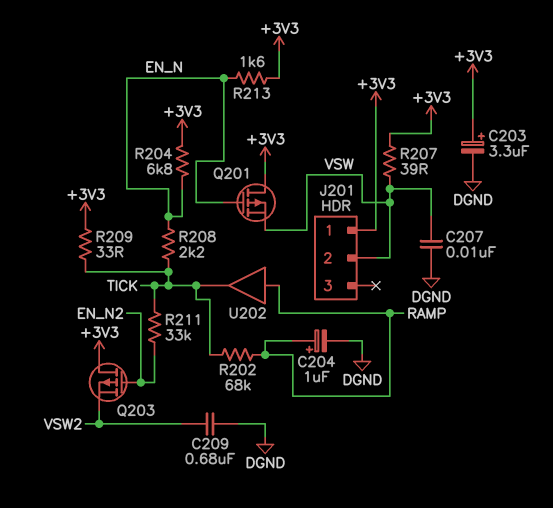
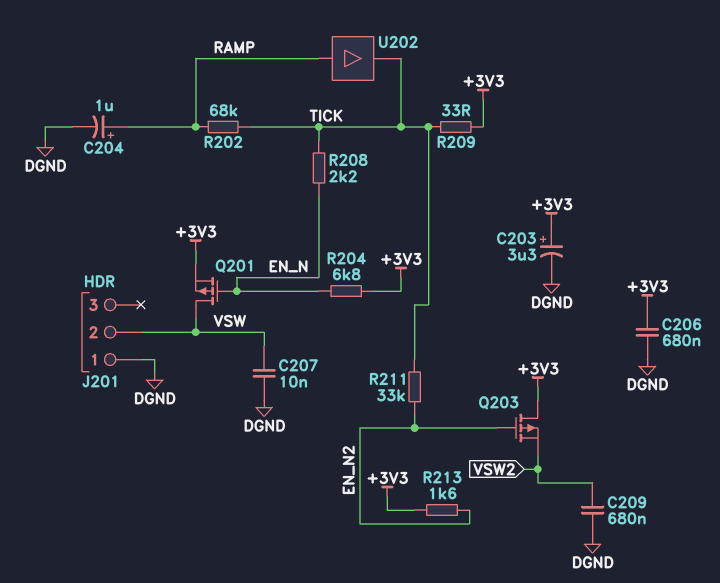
C206: none -> 680nF (+3V3, DGND)
J201 pin 1: +3V3 -> DGND
Q201: PMOS (G EN_N, D +3V3, S VSW) -> PMOS (G EN_N, D VSW, S +3V3)
R207: 39 (+3V3, VSW) -> none
R213: 1.6k (+3V3, EN_N) -> 1.6k (+3V3, EN_N2)

